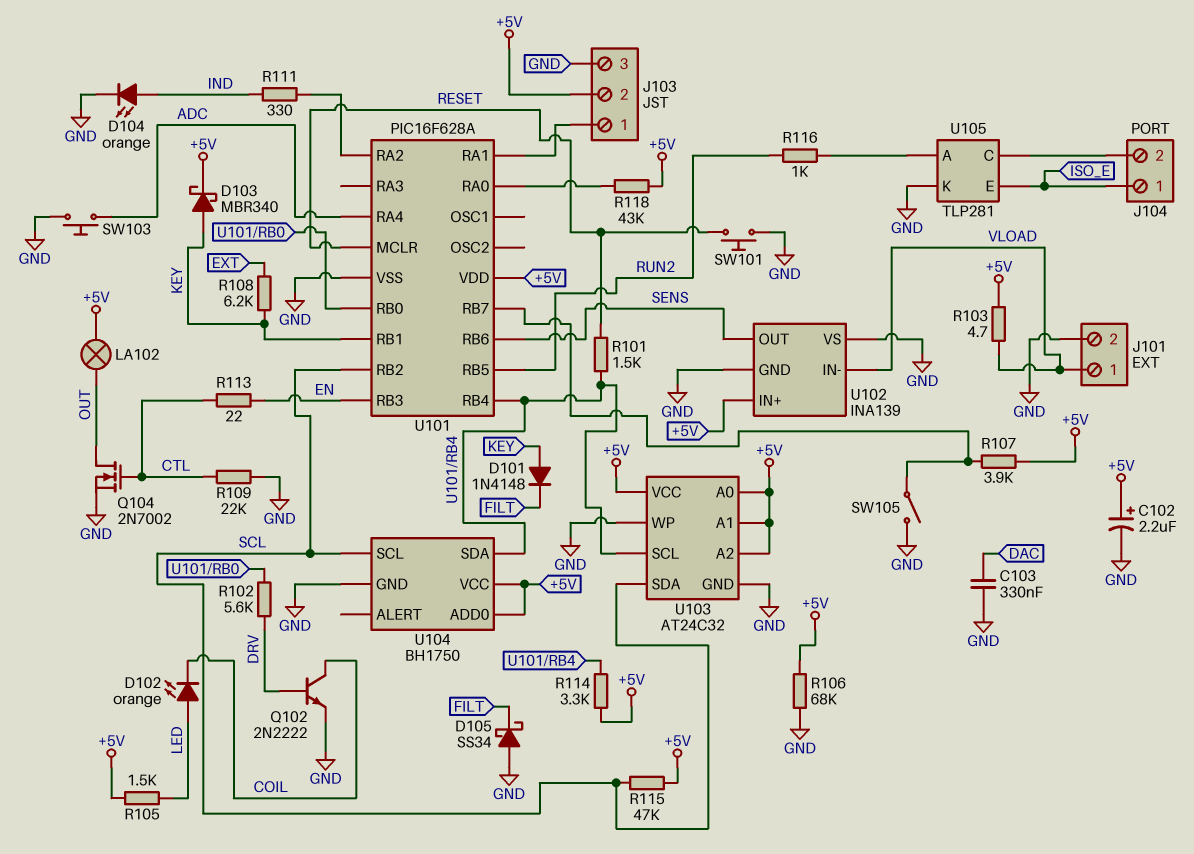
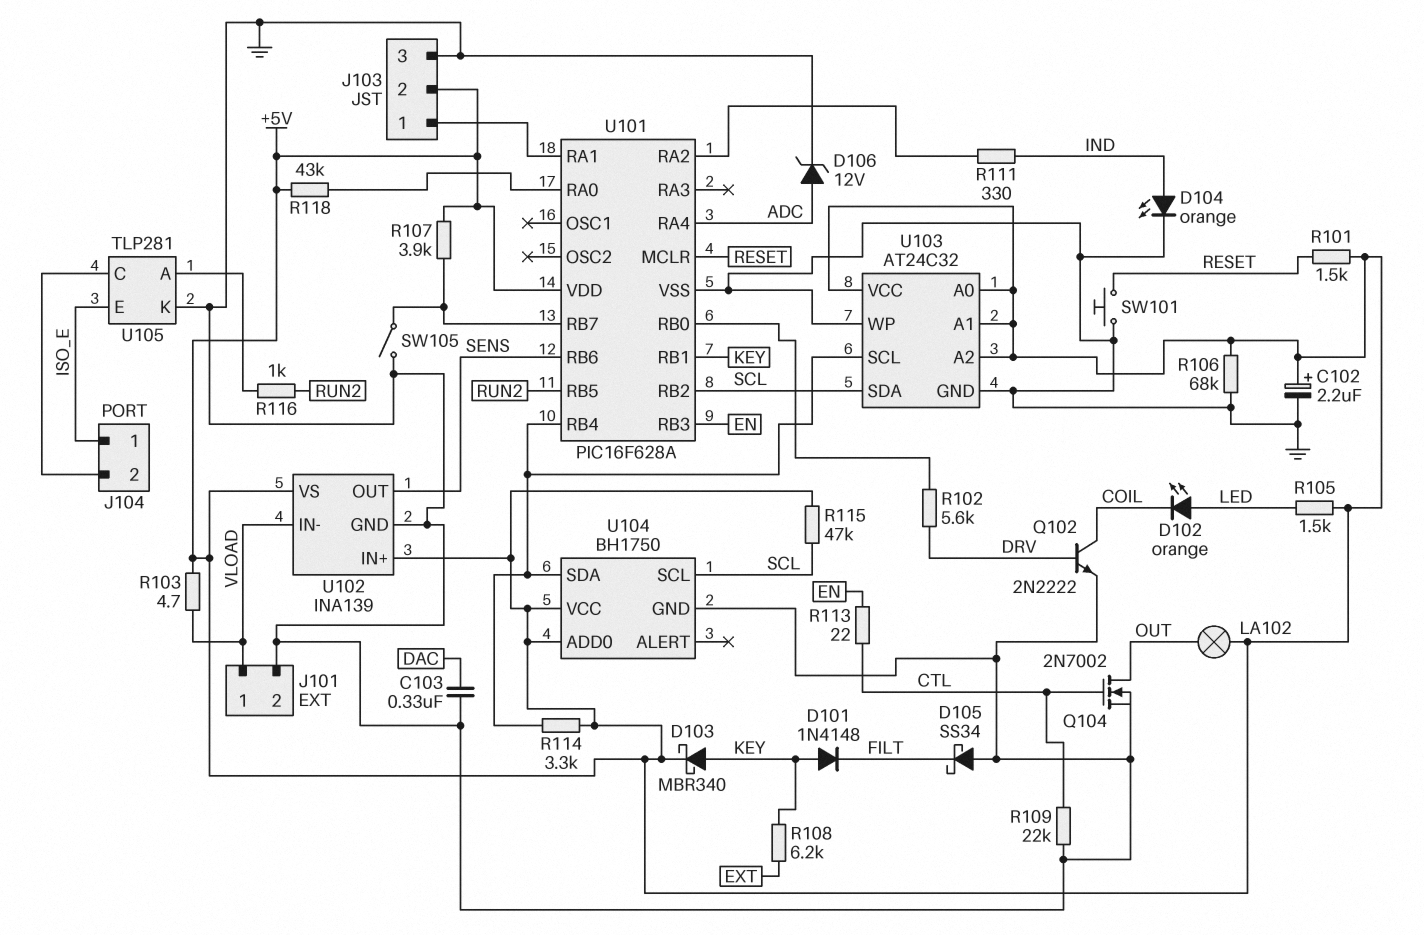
D106: none -> zener 12V (A ADC, K GND)
R101: 1.5k (RESET, U101/RB4) -> 1.5k (+5V, RESET)
SW103: button (ADC, GND) -> none
U102 pin VS: GND -> +5V

